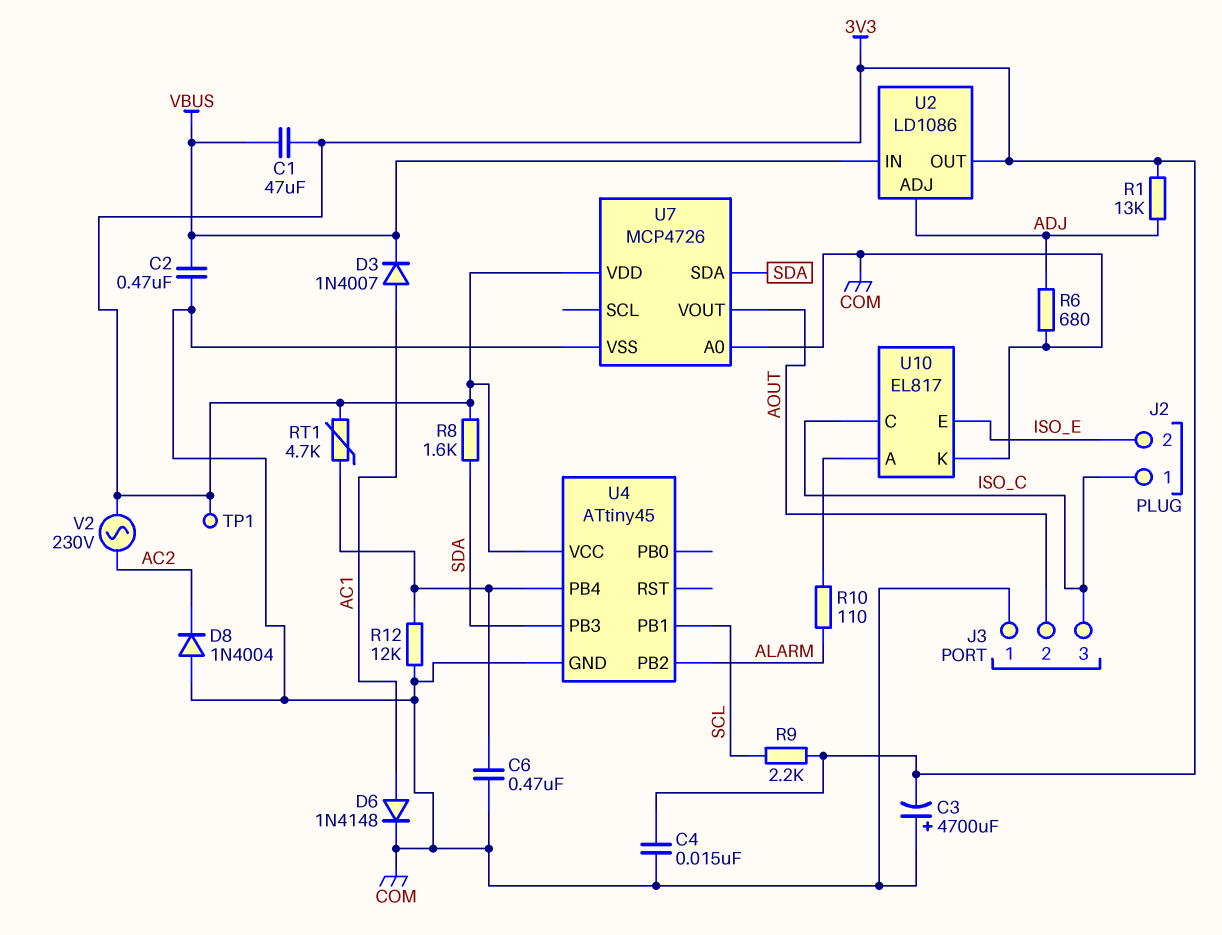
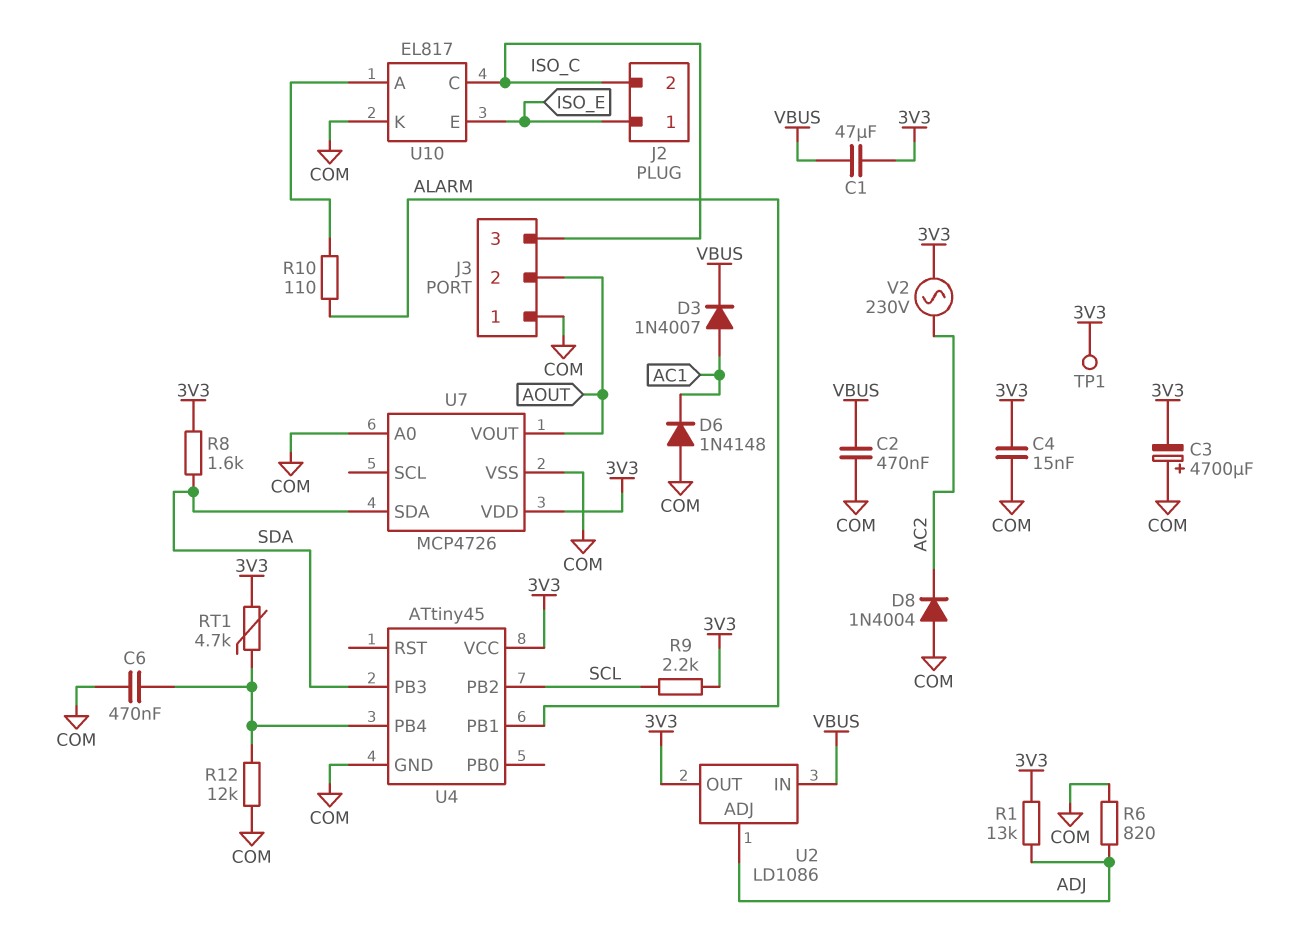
D6: diode 1N4148 (A AC1, K COM) -> diode 1N4148 (A COM, K AC1)
J2 pin 1: ISO_C -> ISO_E
J2 pin 2: ISO_E -> ISO_C
R6: 680 (ADJ, COM) -> 820 (ADJ, COM)
U4 pin PB1: SCL -> ALARM
U4 pin PB2: ALARM -> SCL

